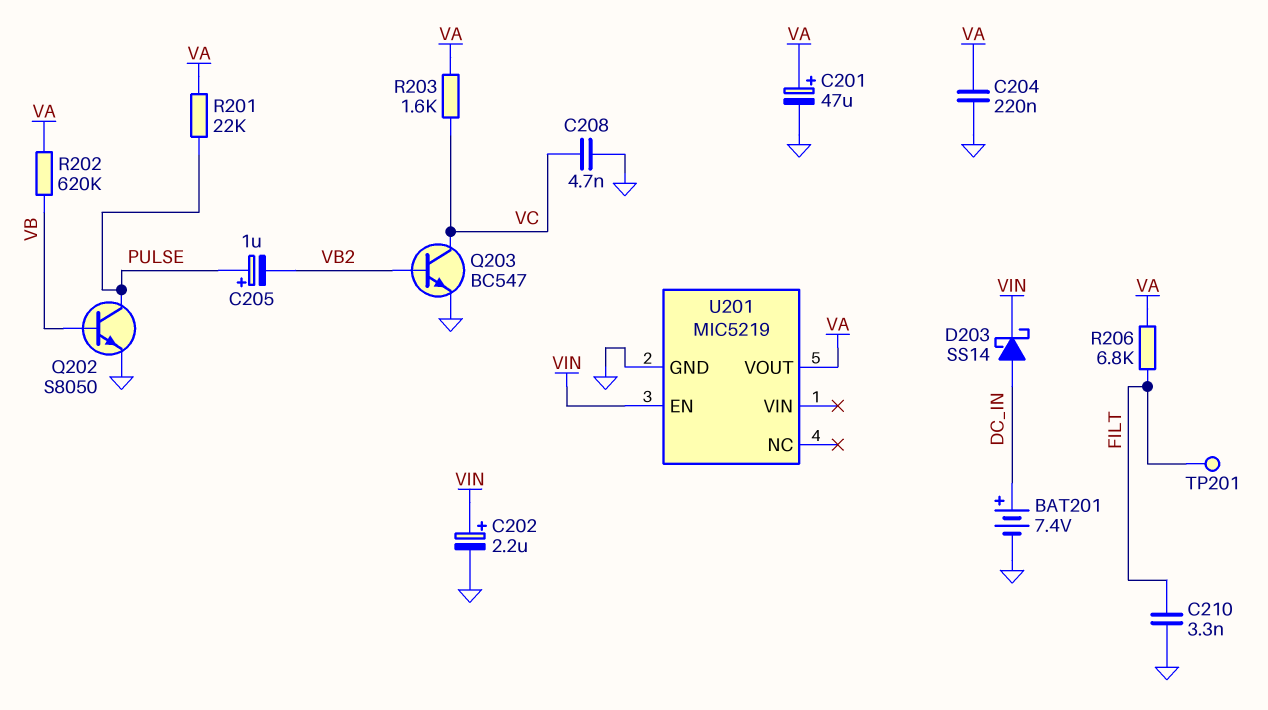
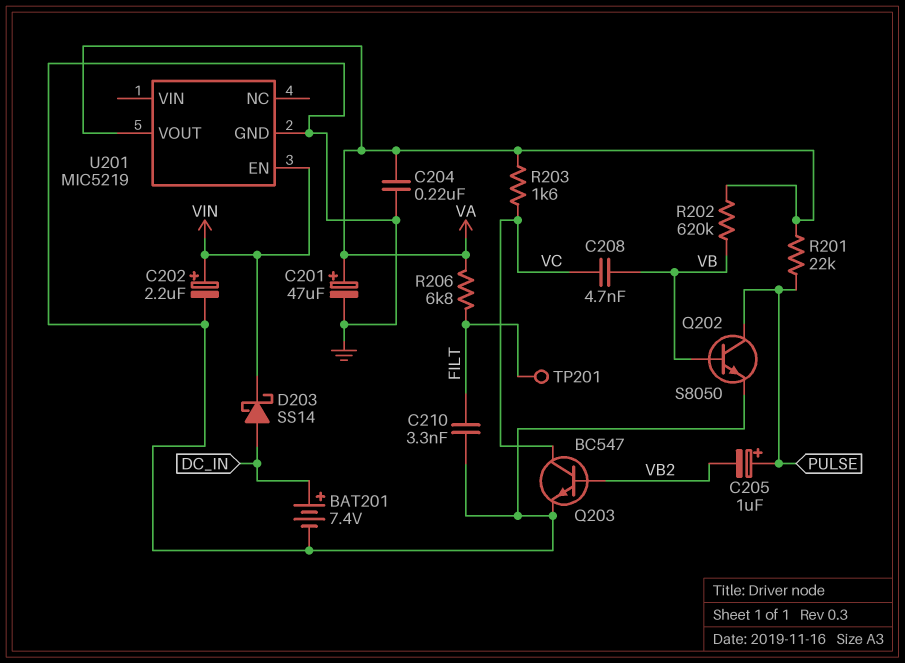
C208: 4.7nF (GND, VC) -> 4.7nF (VB, VC)

